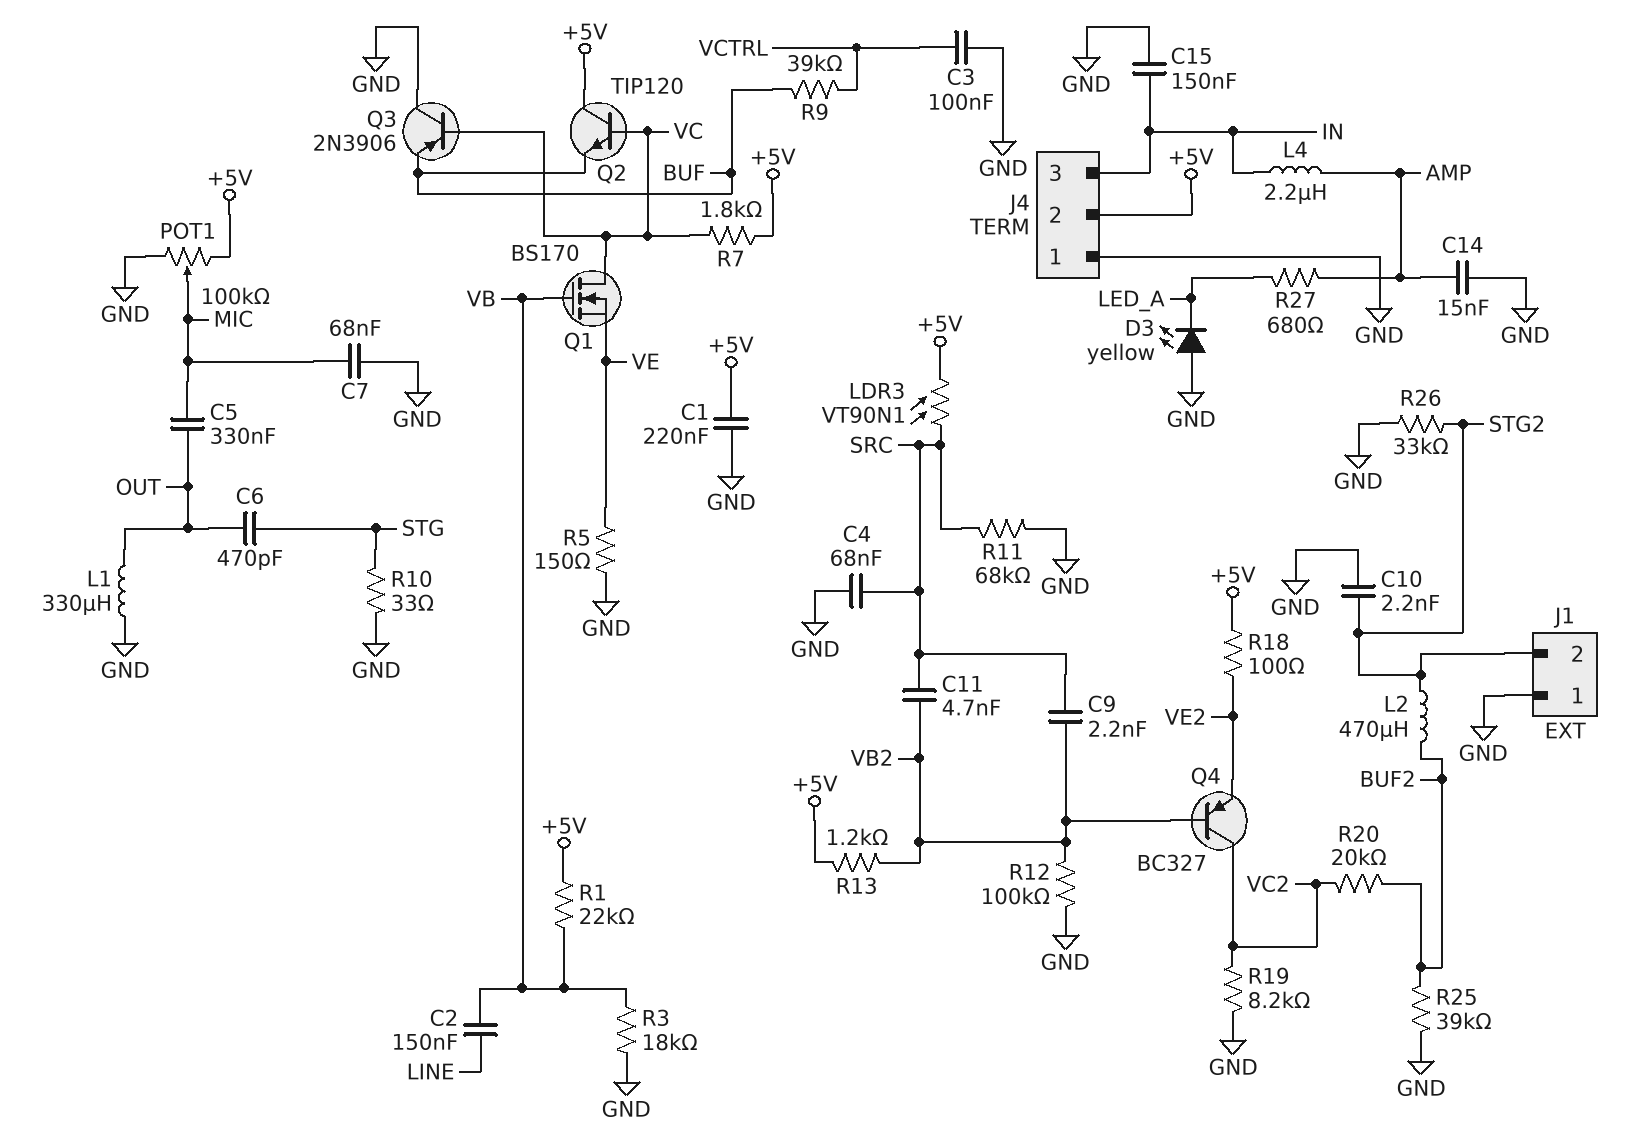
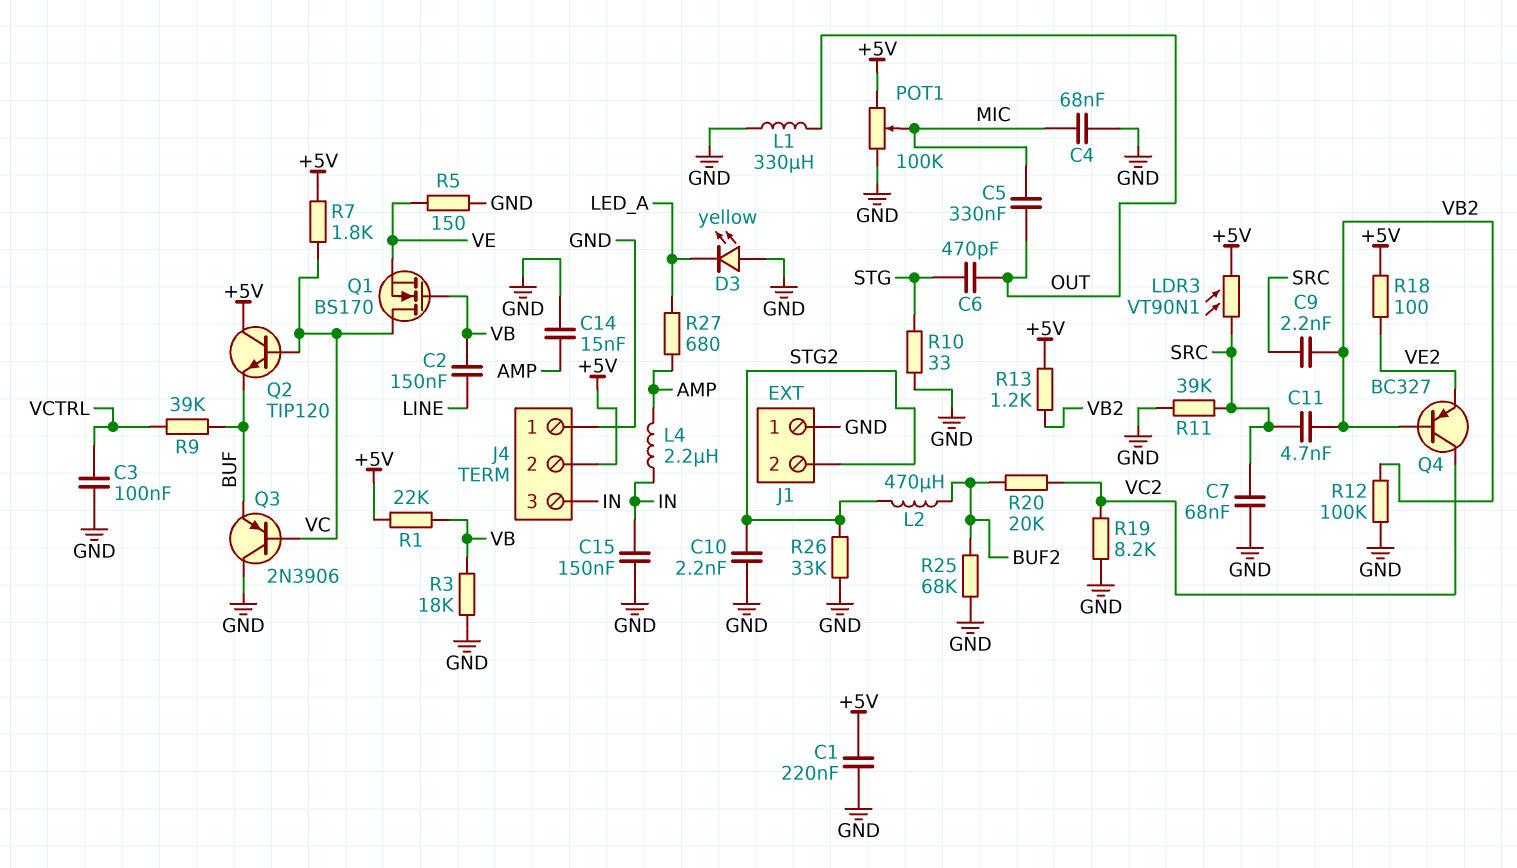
C4: 68nF (GND, SRC) -> 68nF (GND, MIC)
C7: 68nF (GND, MIC) -> 68nF (GND, SRC)
R11: 68k (GND, SRC) -> 39k (GND, SRC)
R25: 39k (BUF2, GND) -> 68k (BUF2, GND)

